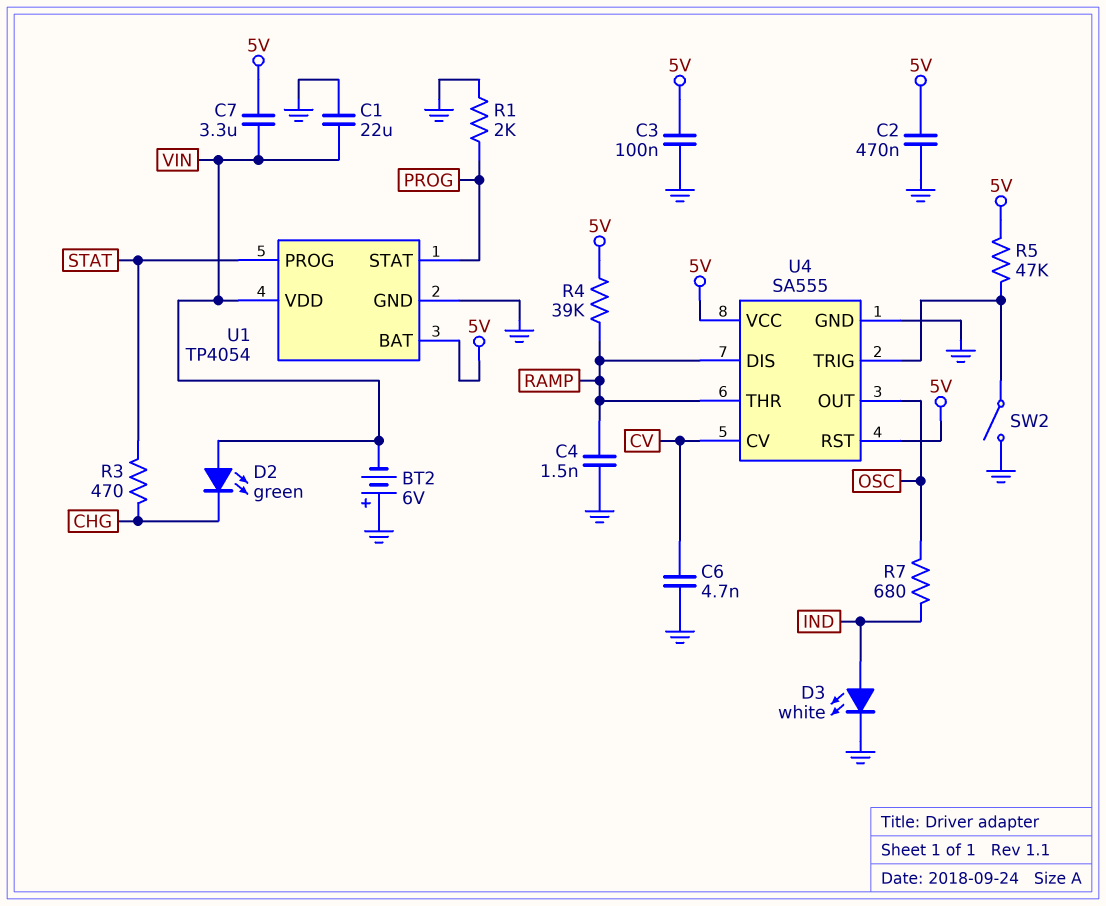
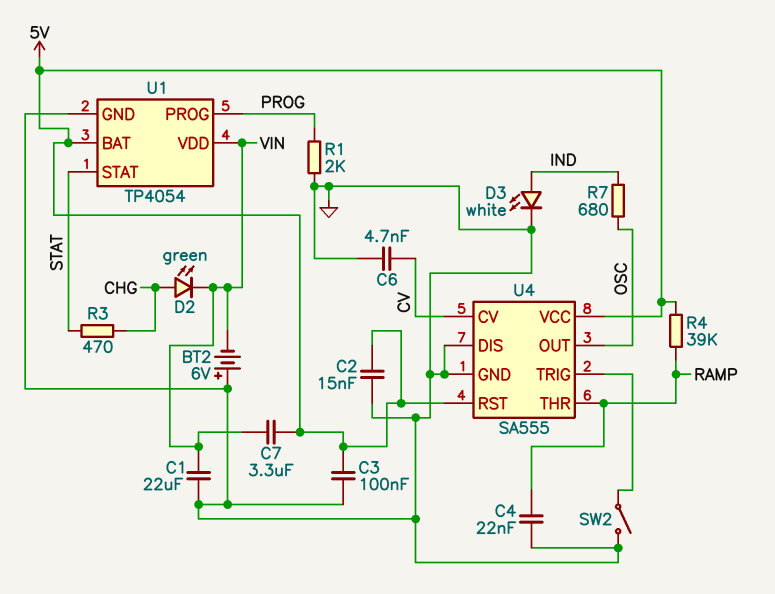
C2: 470nF (5V, GND) -> 15nF (5V, GND)
C4: 1.5nF (GND, RAMP) -> 22nF (GND, RAMP)
D2: LED green (A VIN, K CHG) -> LED green (A CHG, K VIN)
R5: 47k (5V, U4/TRIG) -> none
U1 pin PROG: STAT -> PROG
U1 pin STAT: PROG -> STAT
U4 pin DIS: RAMP -> GND

